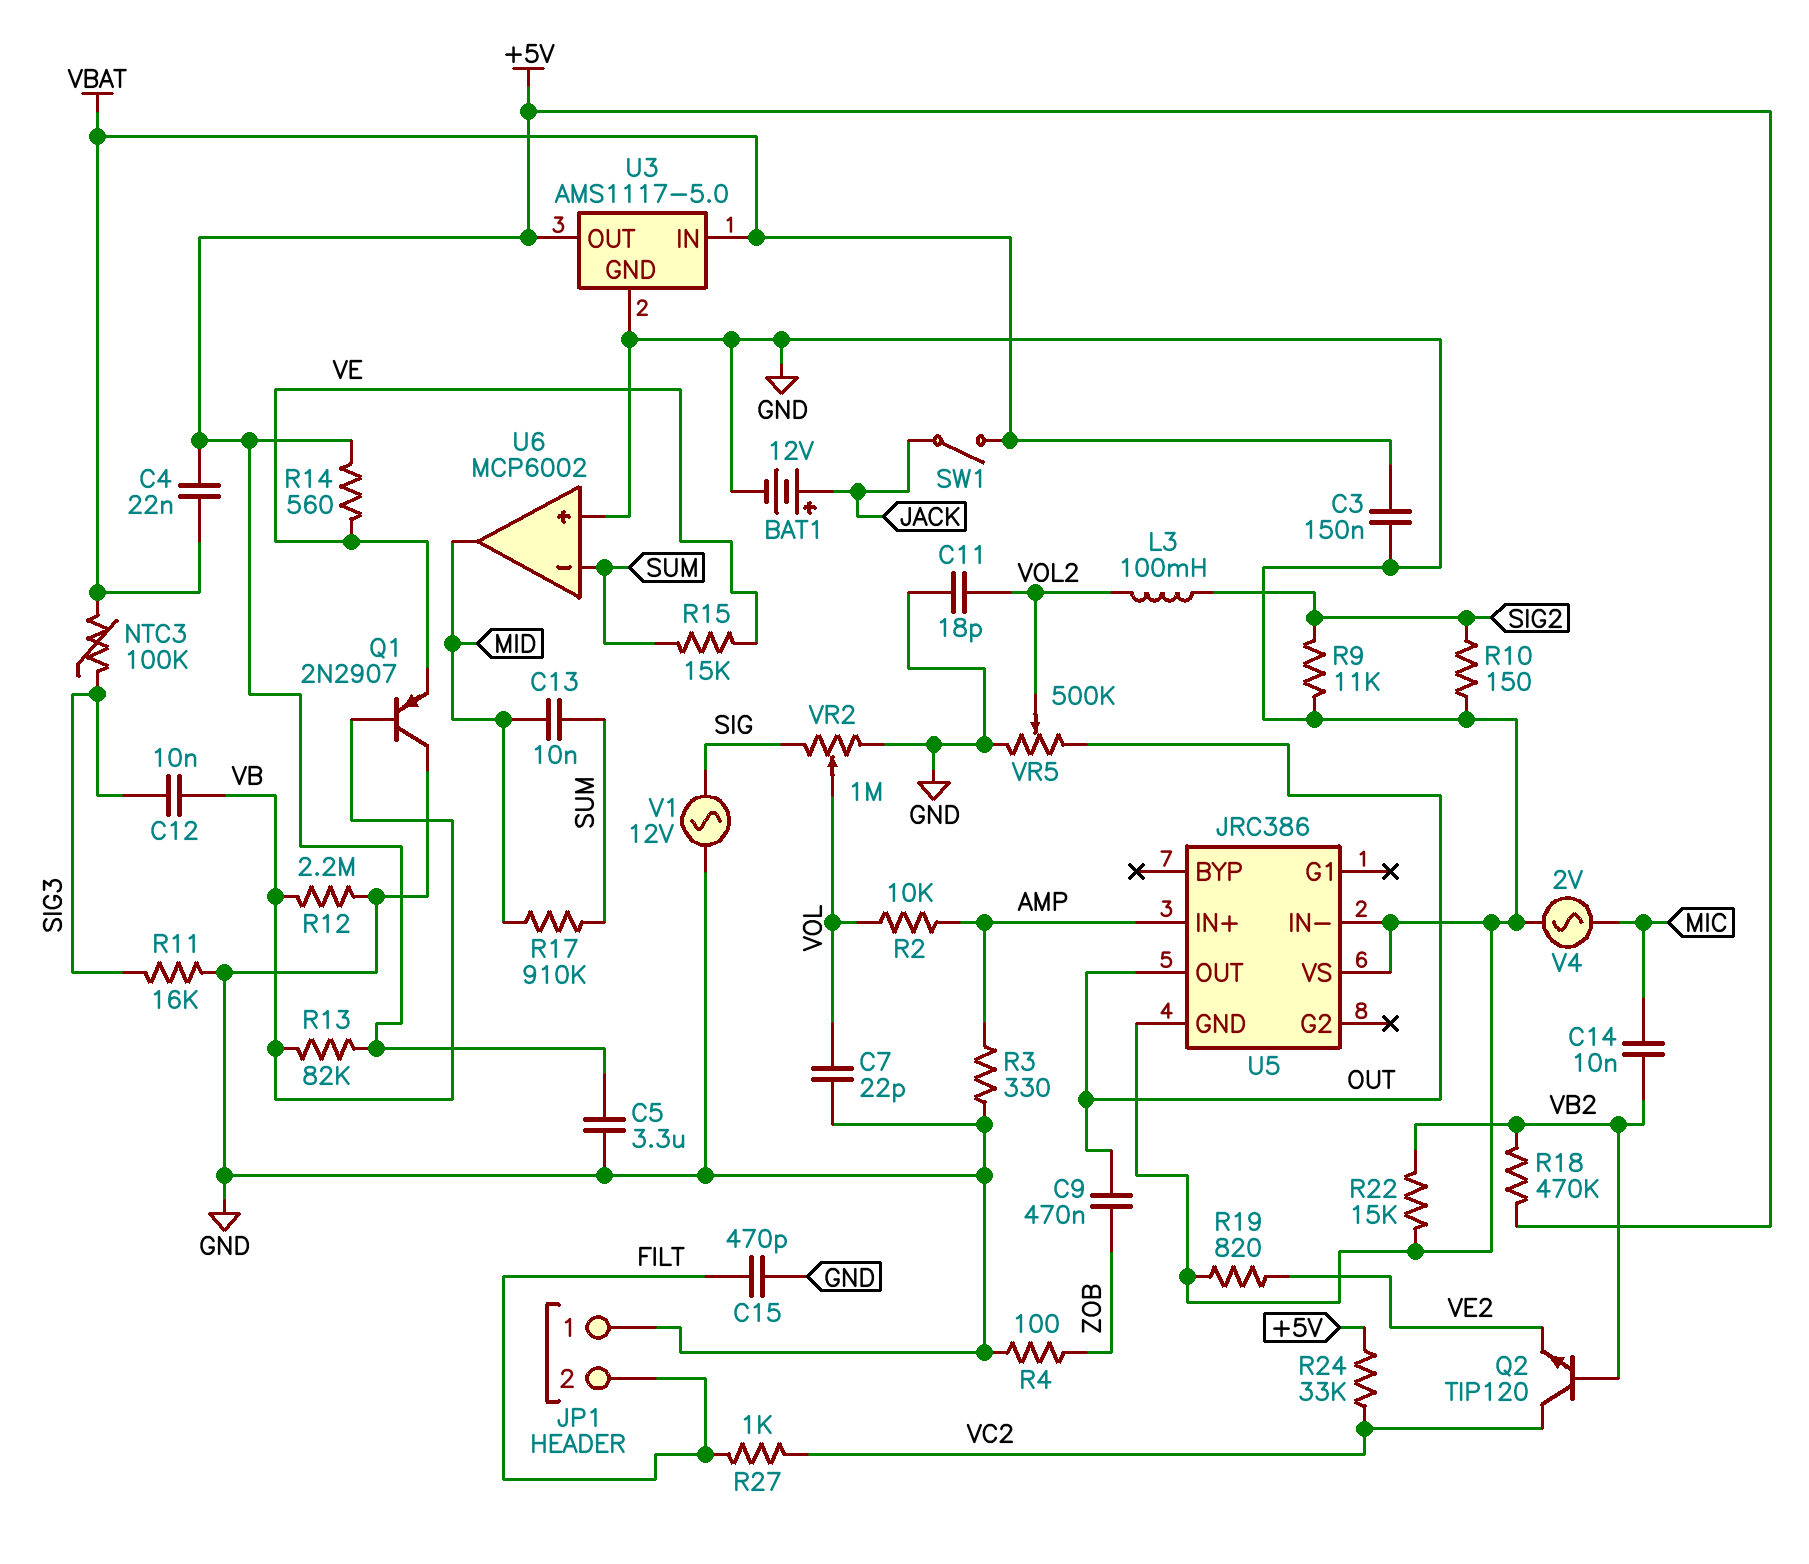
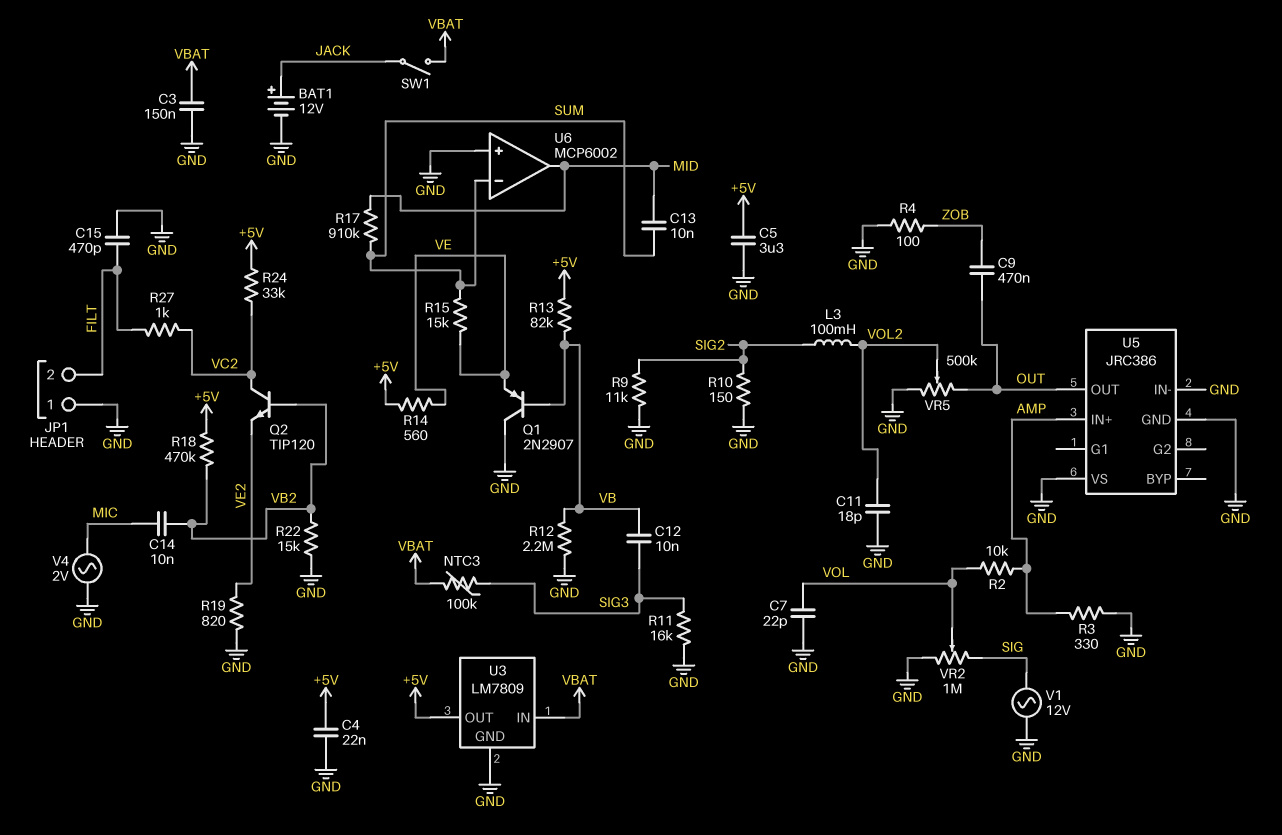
C4: 22nF (+5V, VBAT) -> 22nF (+5V, GND)
U3: AMS1117-5.0 -> LM7809

